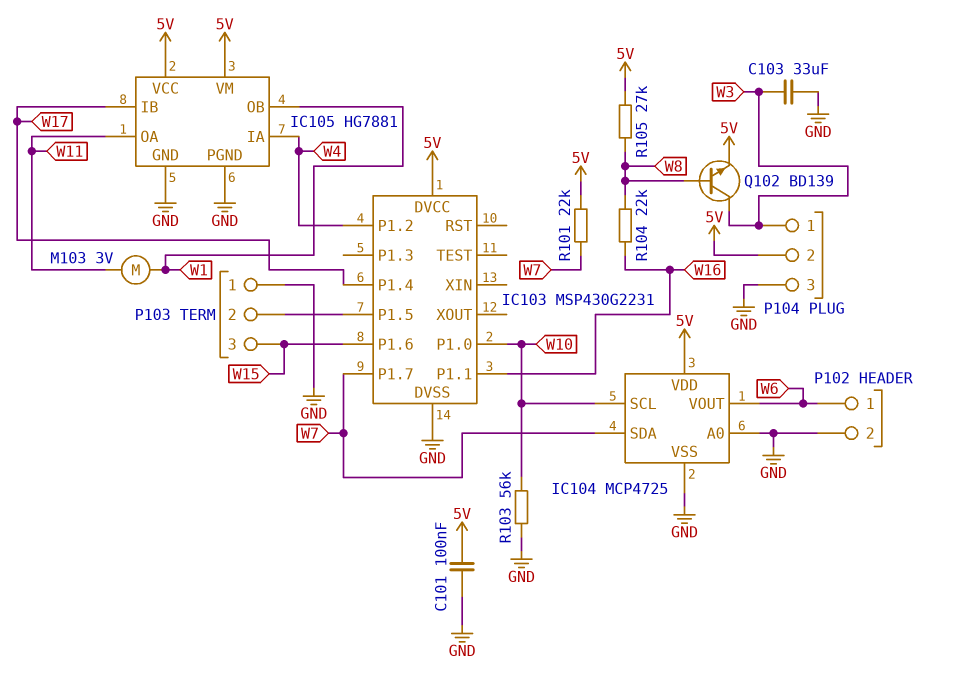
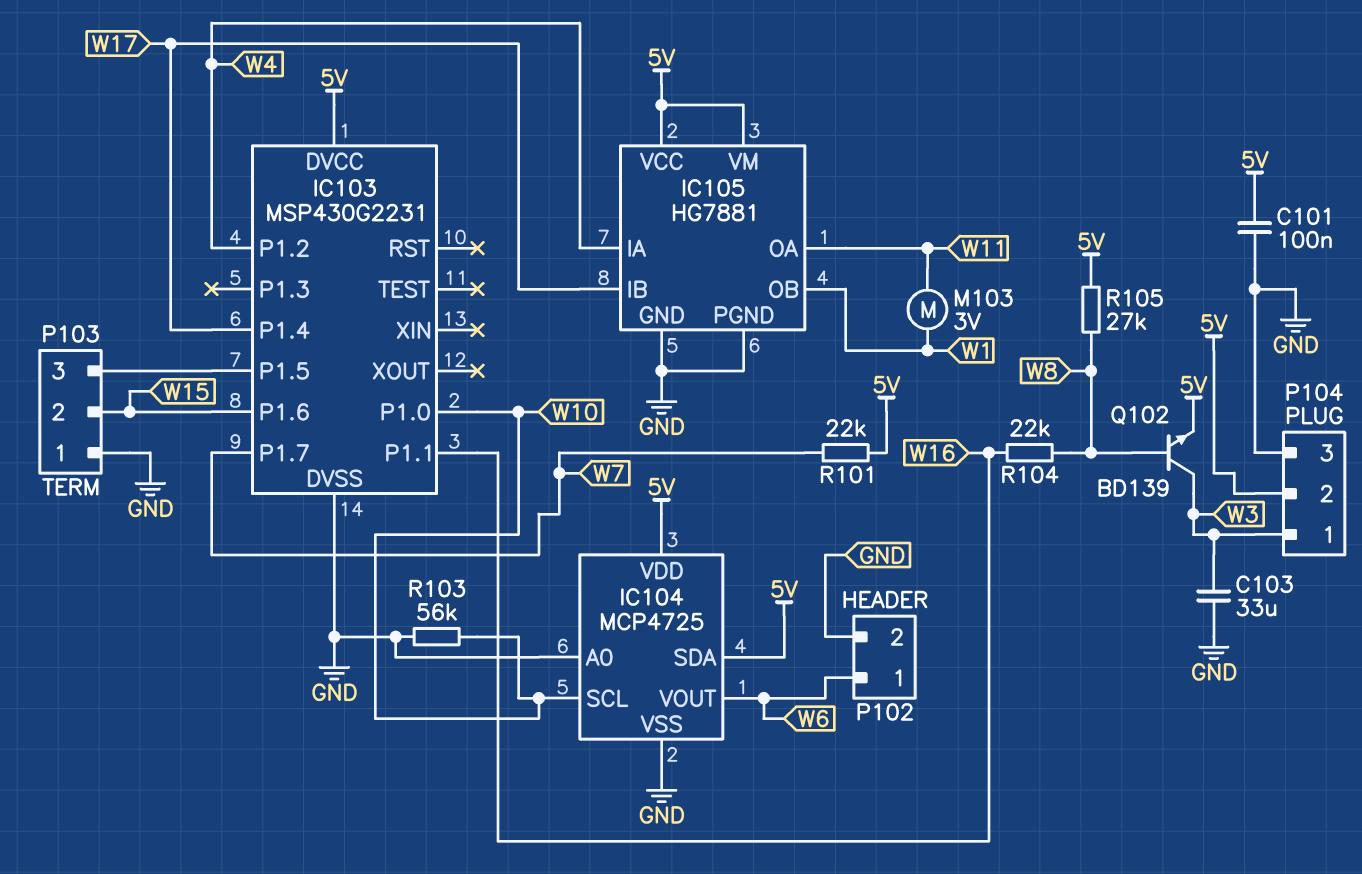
IC104 pin SDA: W7 -> 5V
P103 pin 2: IC103/P1.5 -> W15
P103 pin 3: W15 -> IC103/P1.5

